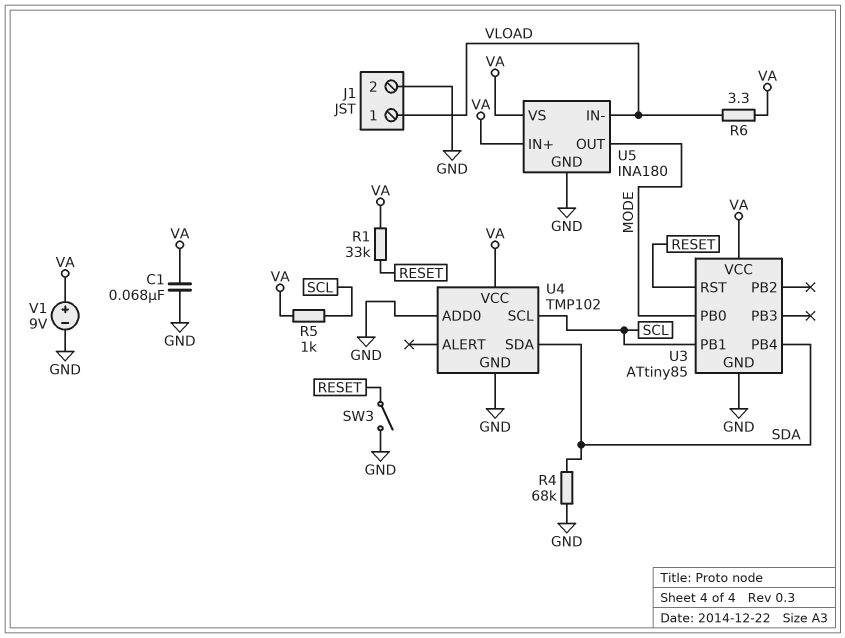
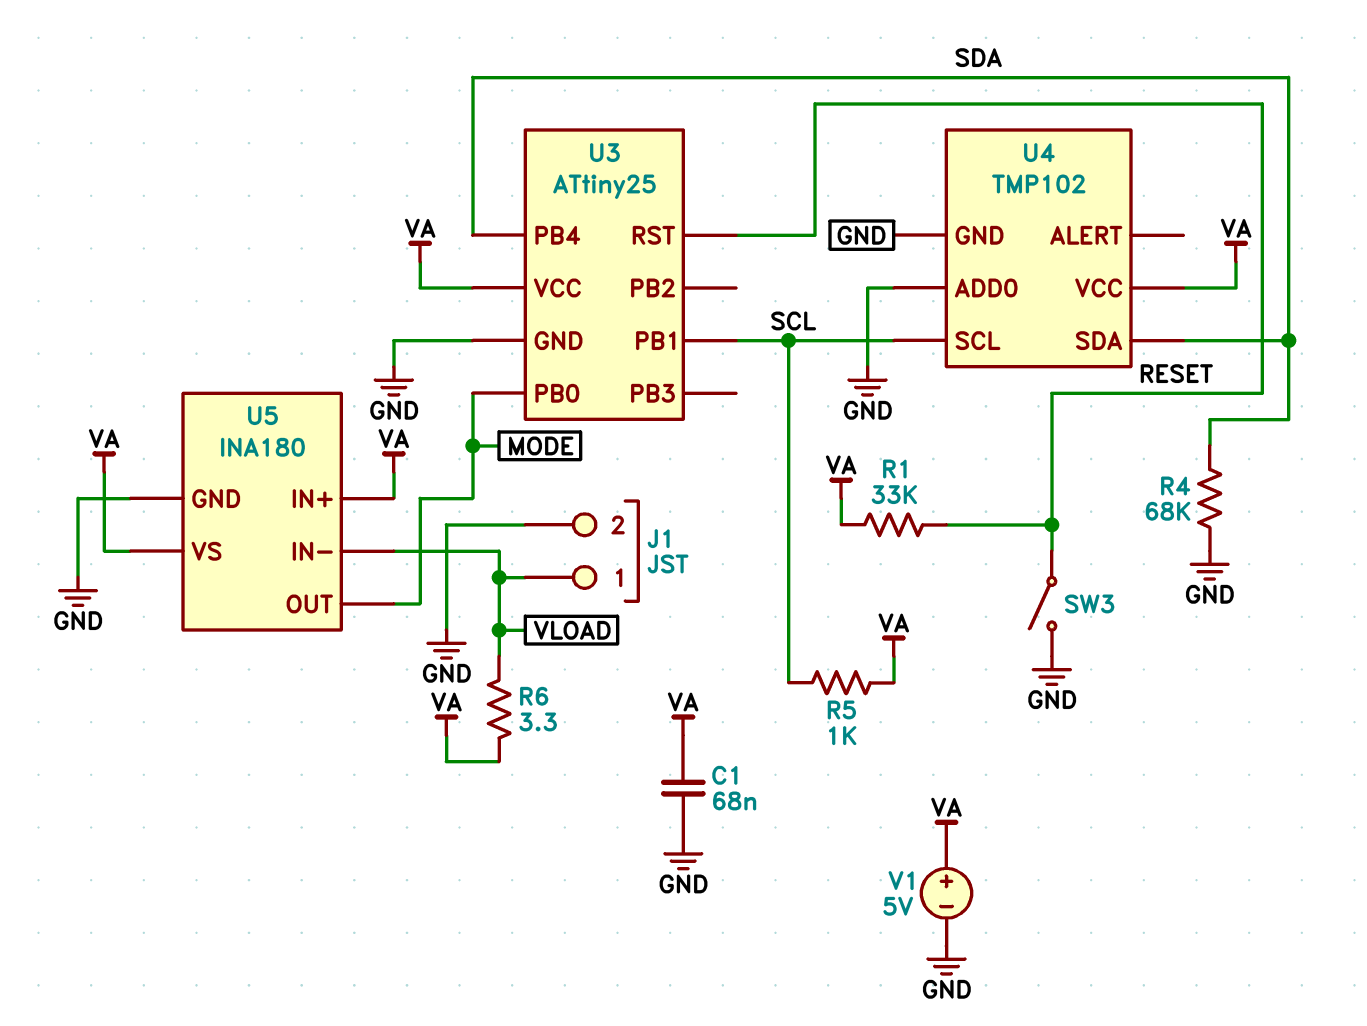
U3: ATtiny85 -> ATtiny25
V1: 9V (plus VA, minus GND) -> 5V (plus VA, minus GND)

